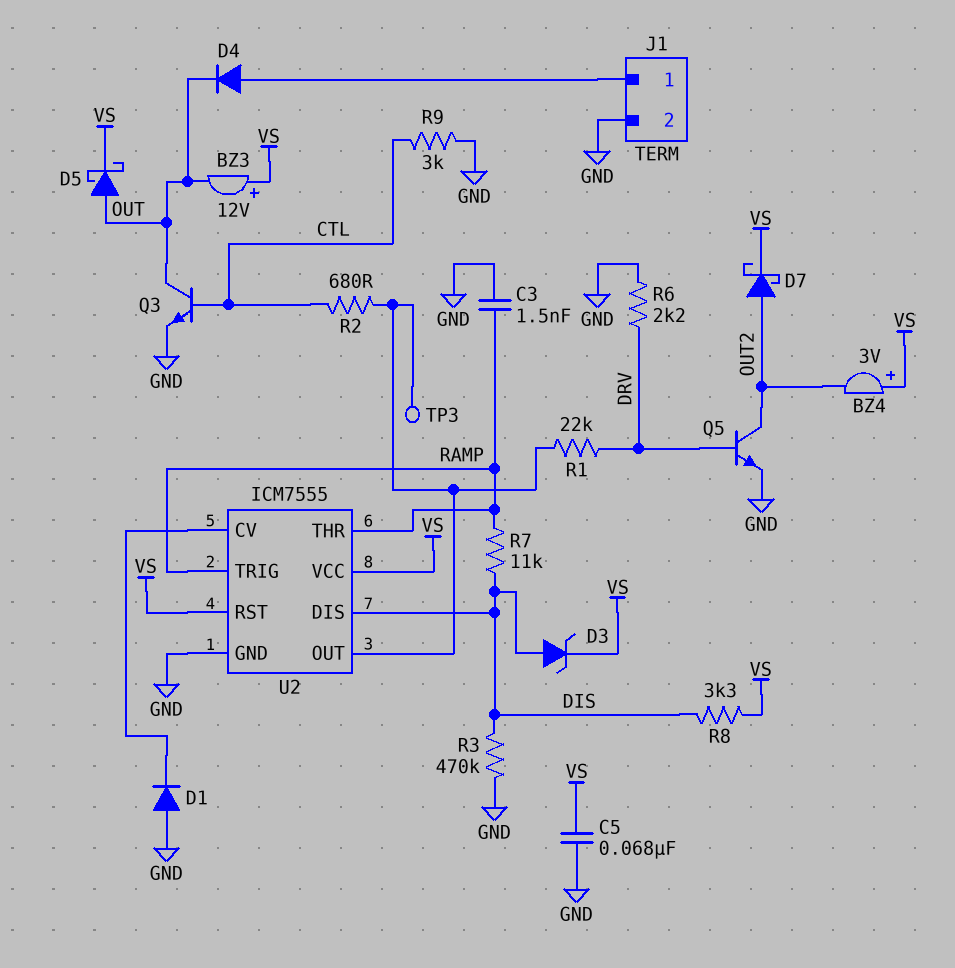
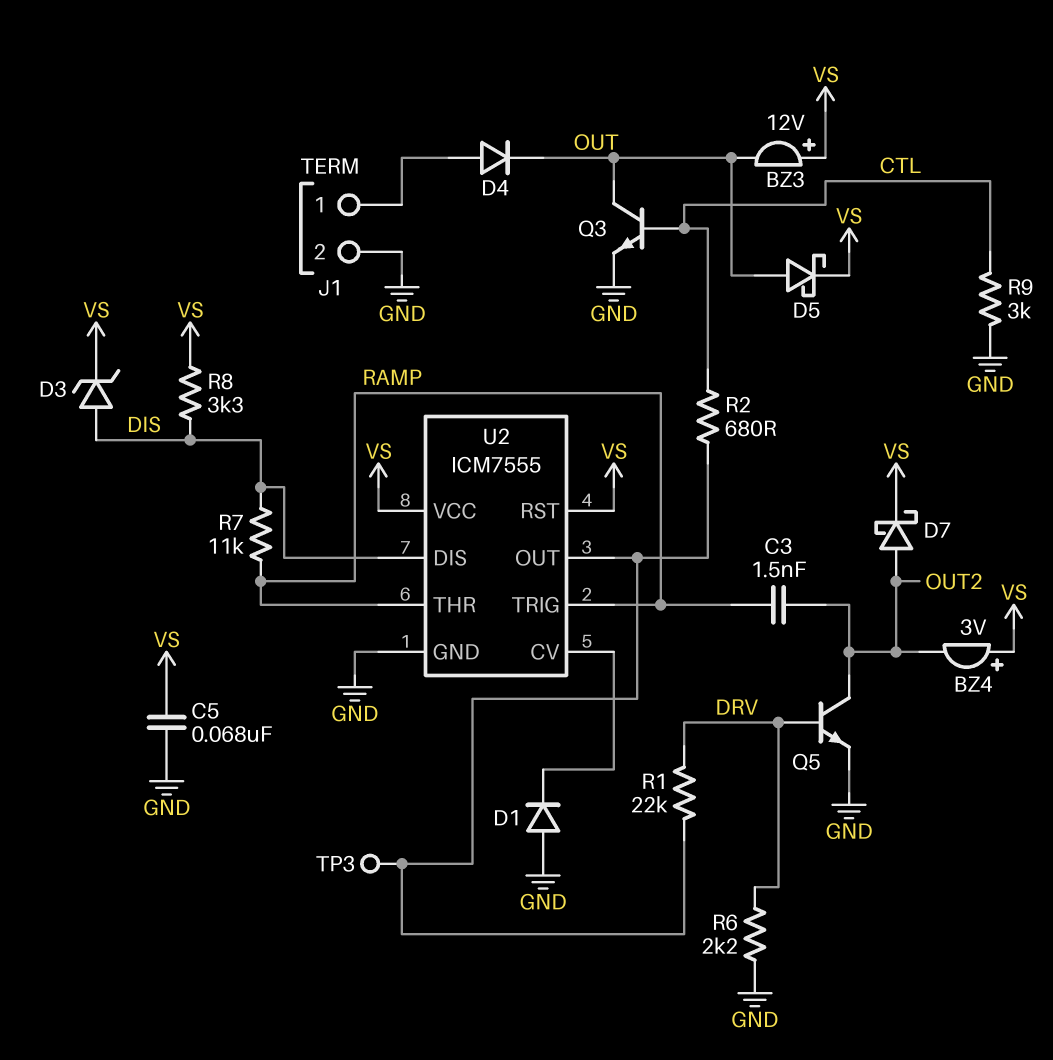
C3: 1.5nF (GND, RAMP) -> 1.5nF (OUT2, RAMP)
R3: 470k (DIS, GND) -> none

